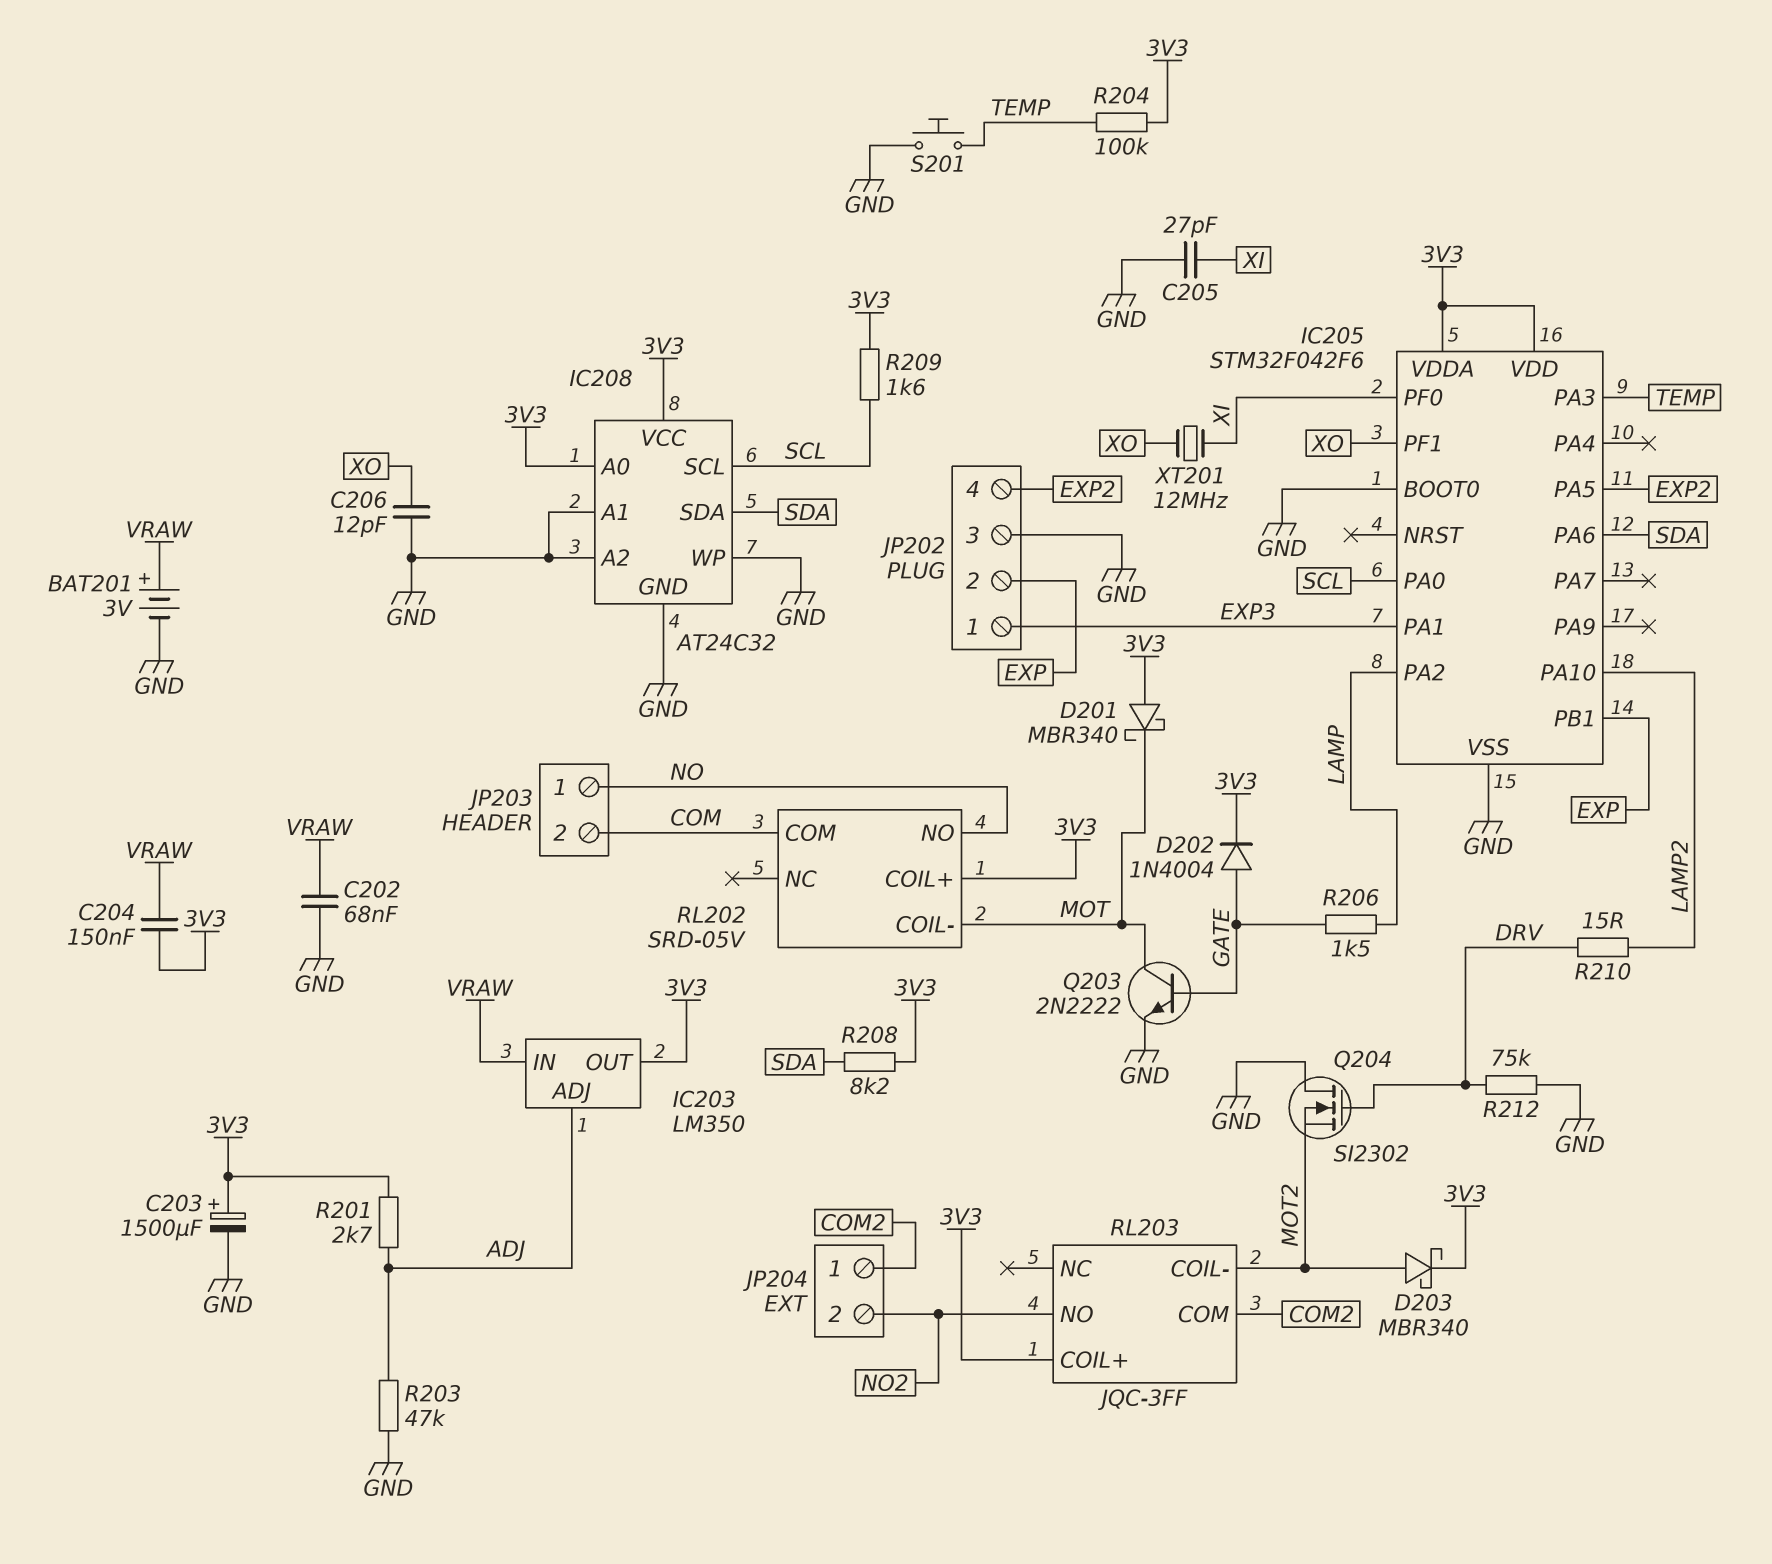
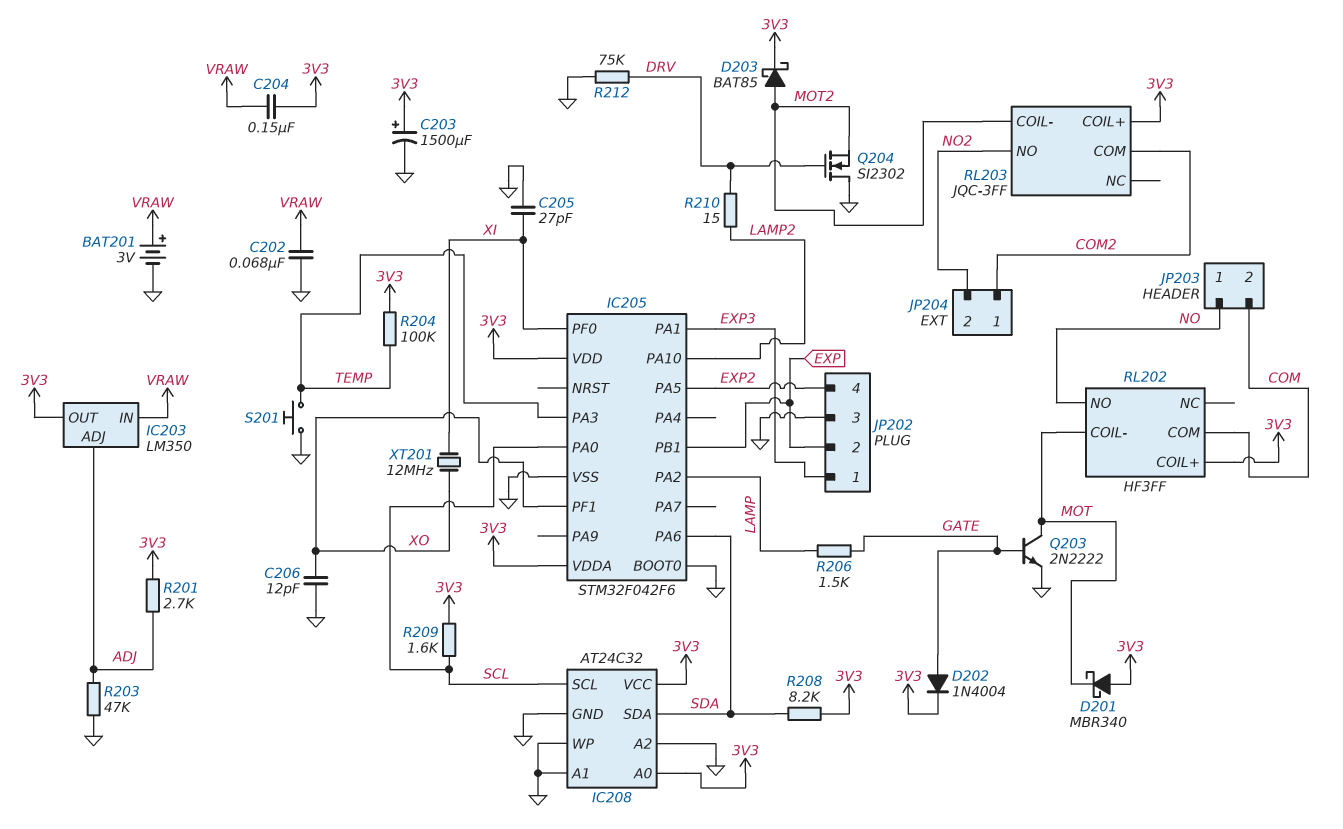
D203: schottky MBR340 (A MOT2, K 3V3) -> schottky BAT85 (A MOT2, K 3V3)
RL202: SRD-05V -> HF3FF

